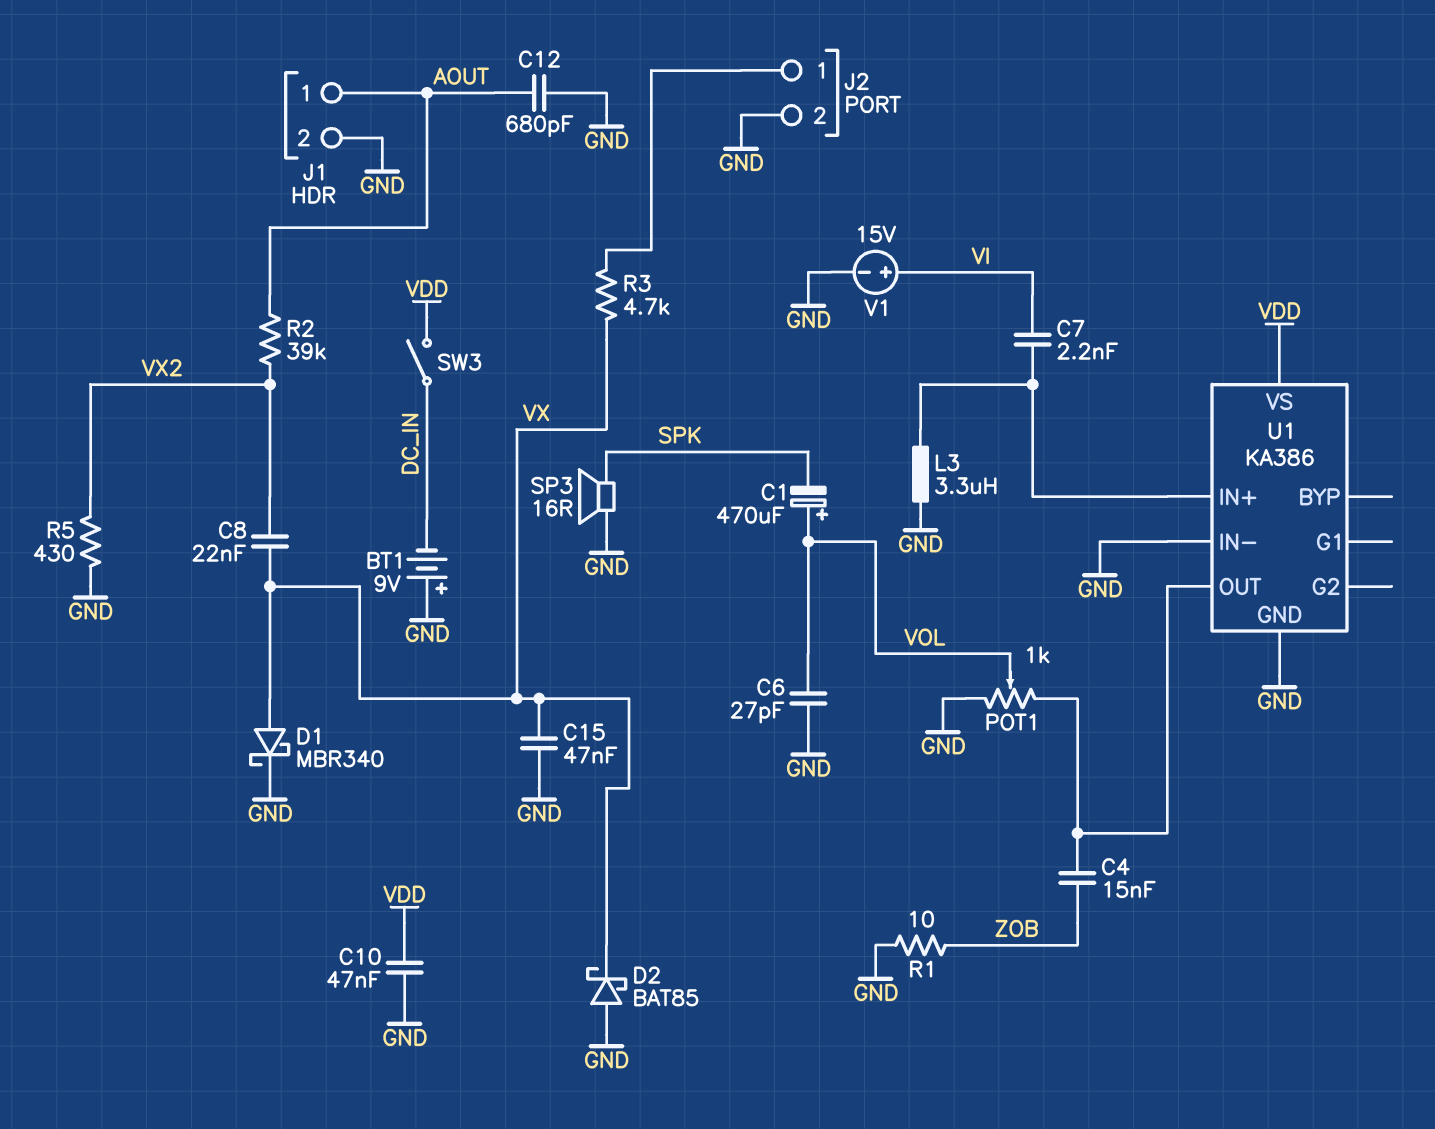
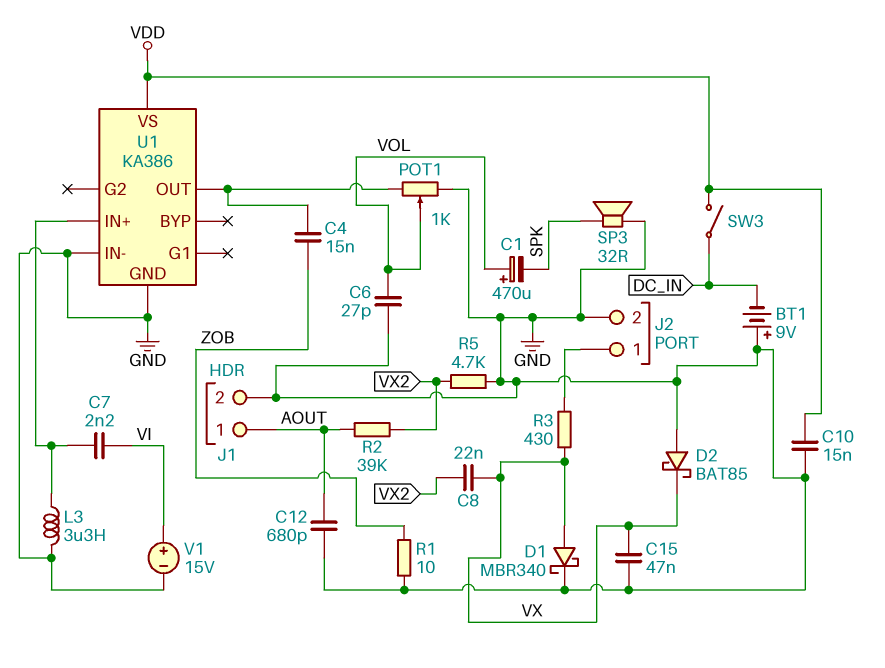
C10: 47nF (GND, VDD) -> 15nF (GND, VDD)
R3: 4.7k (J2/1, VX) -> 430 (J2/1, VX)
R5: 430 (GND, VX2) -> 4.7k (GND, VX2)
SP3: speaker 16R (GND, SPK) -> speaker 32R (GND, SPK)

